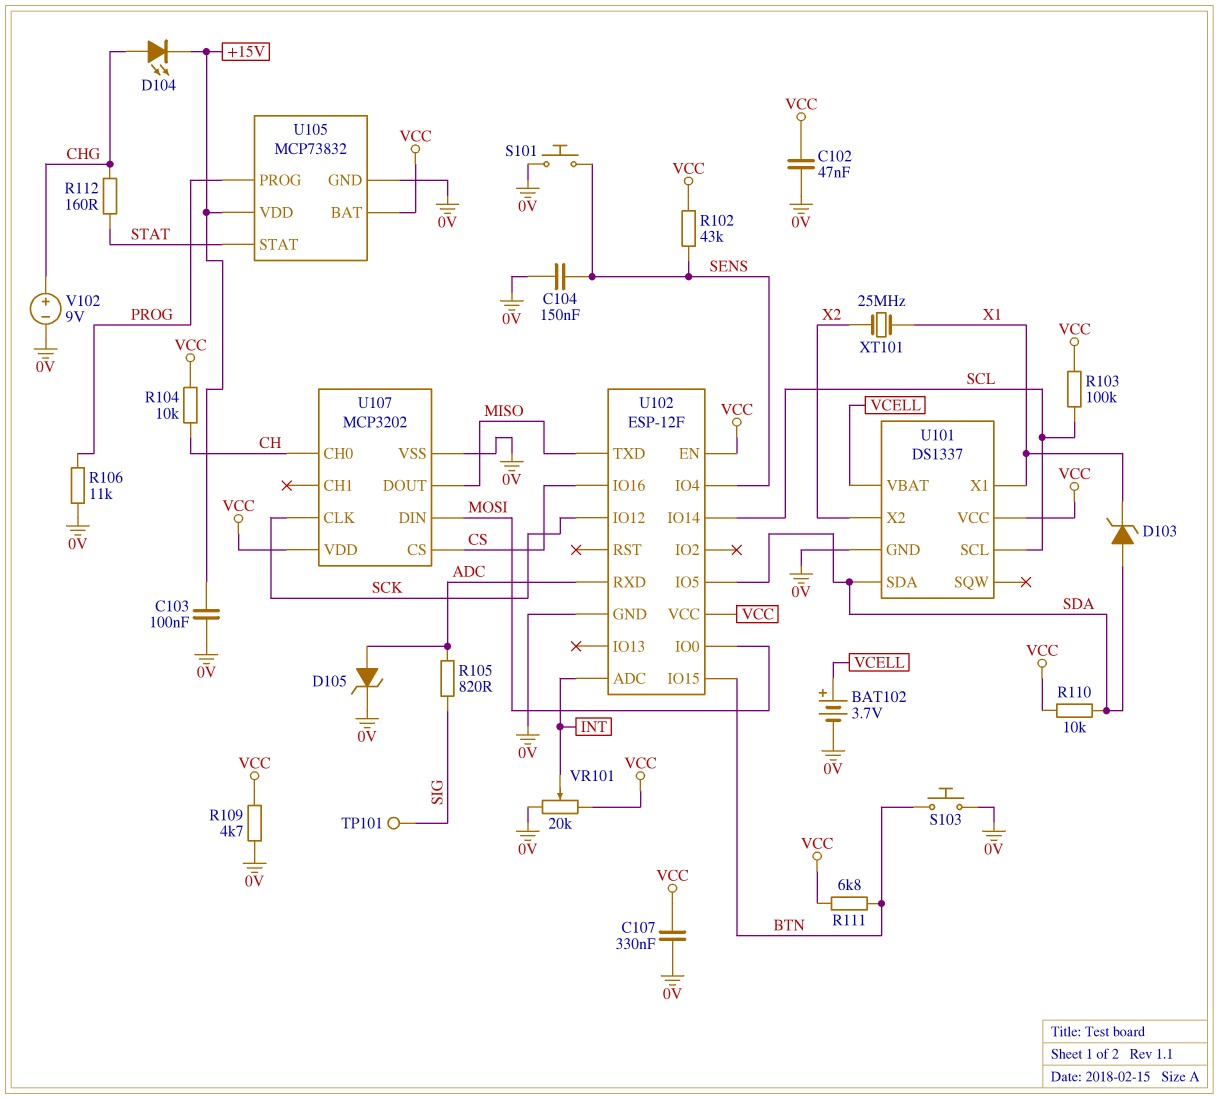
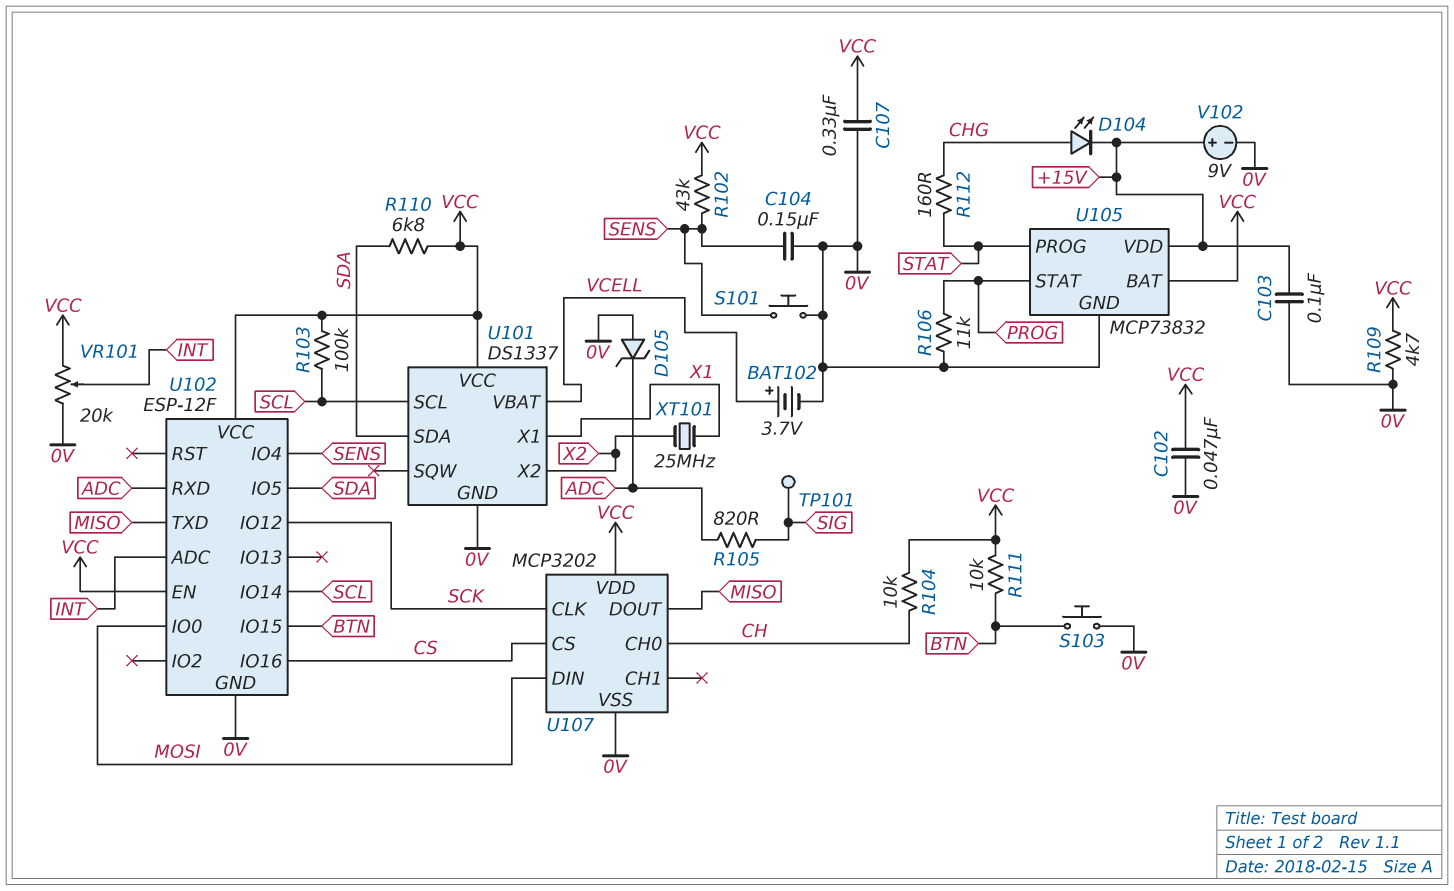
D103: zener (A SDA, K X1) -> none
D105: zener (A ADC, K 0V) -> zener (A 0V, K ADC)
R110: 10k (SDA, VCC) -> 6.8k (SDA, VCC)
R111: 6.8k (BTN, VCC) -> 10k (BTN, VCC)
U105 pin PROG: PROG -> STAT
U105 pin STAT: STAT -> PROG
V102: 9V (plus CHG, minus 0V) -> 9V (plus +15V, minus 0V)

